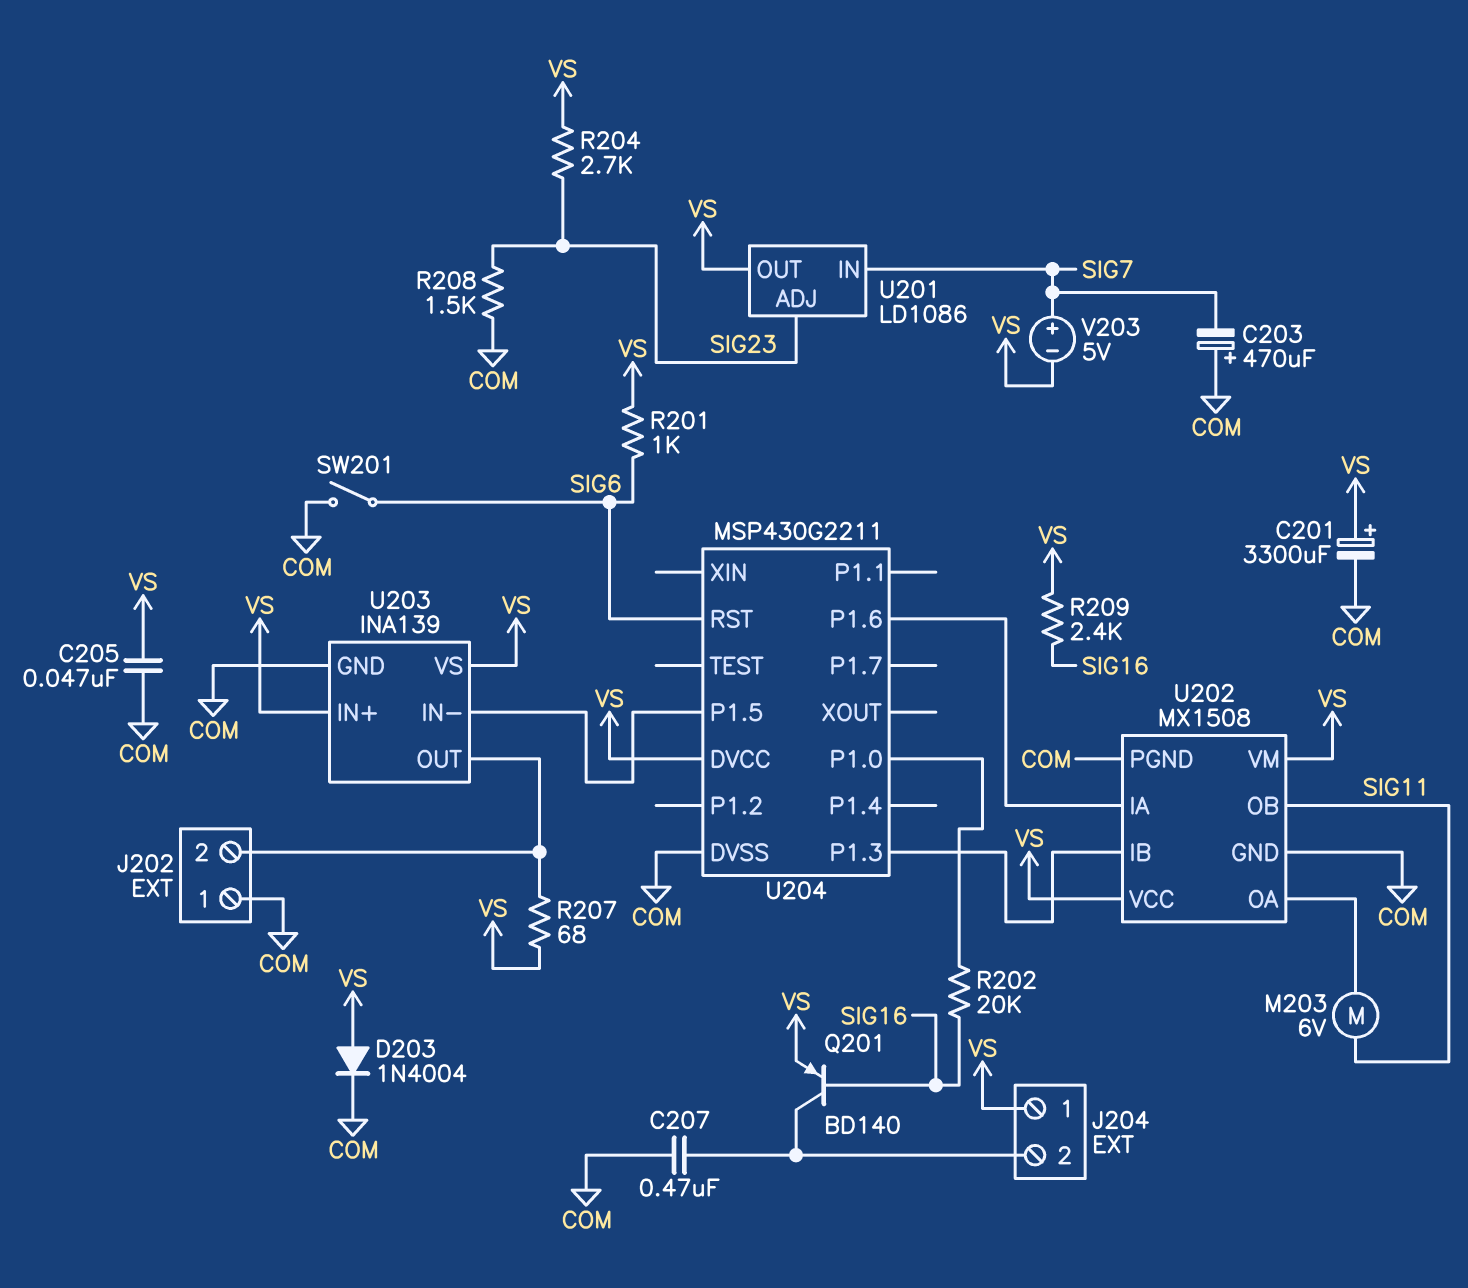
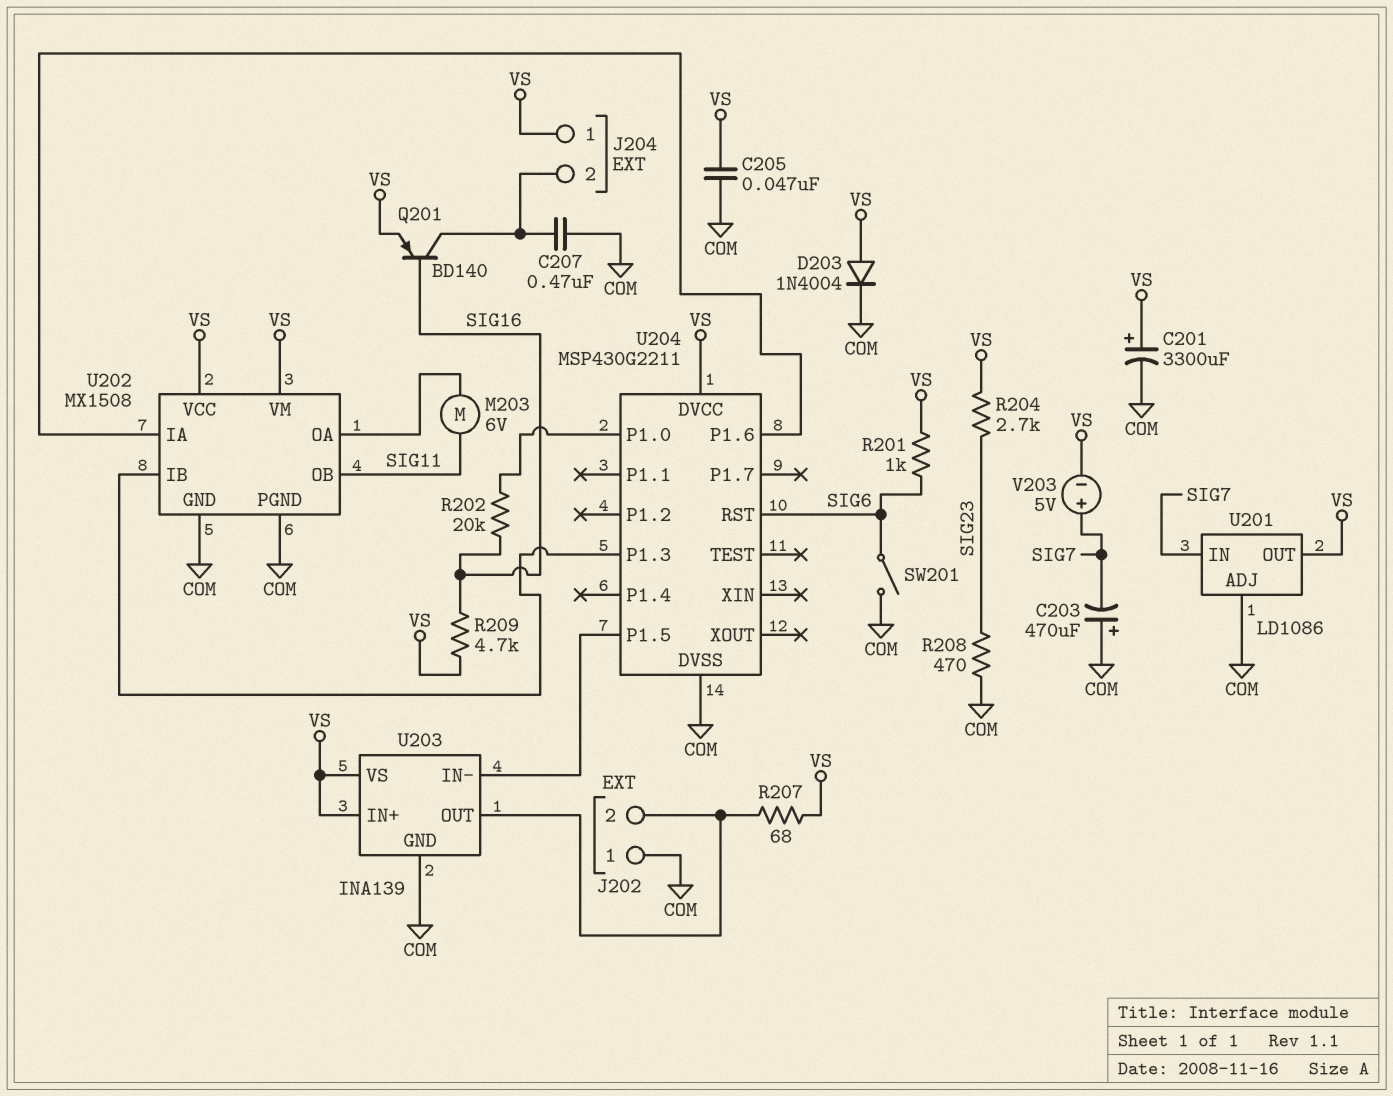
R208: 1.5k (COM, SIG23) -> 470 (COM, SIG23)
R209: 2.4k (SIG16, VS) -> 4.7k (SIG16, VS)
U201 pin ADJ: SIG23 -> COM

